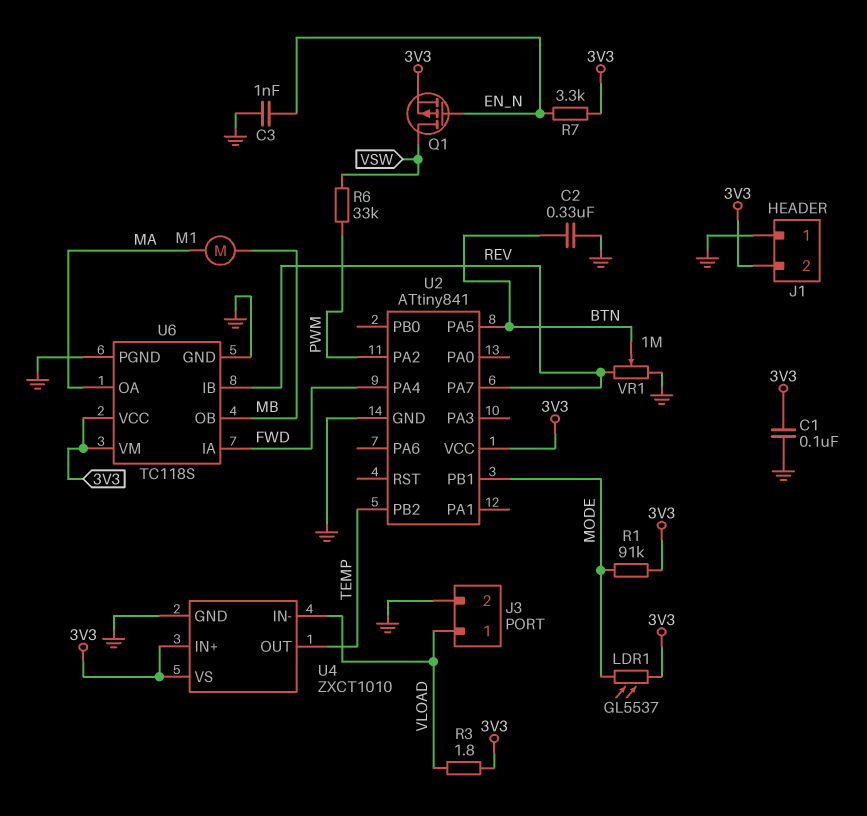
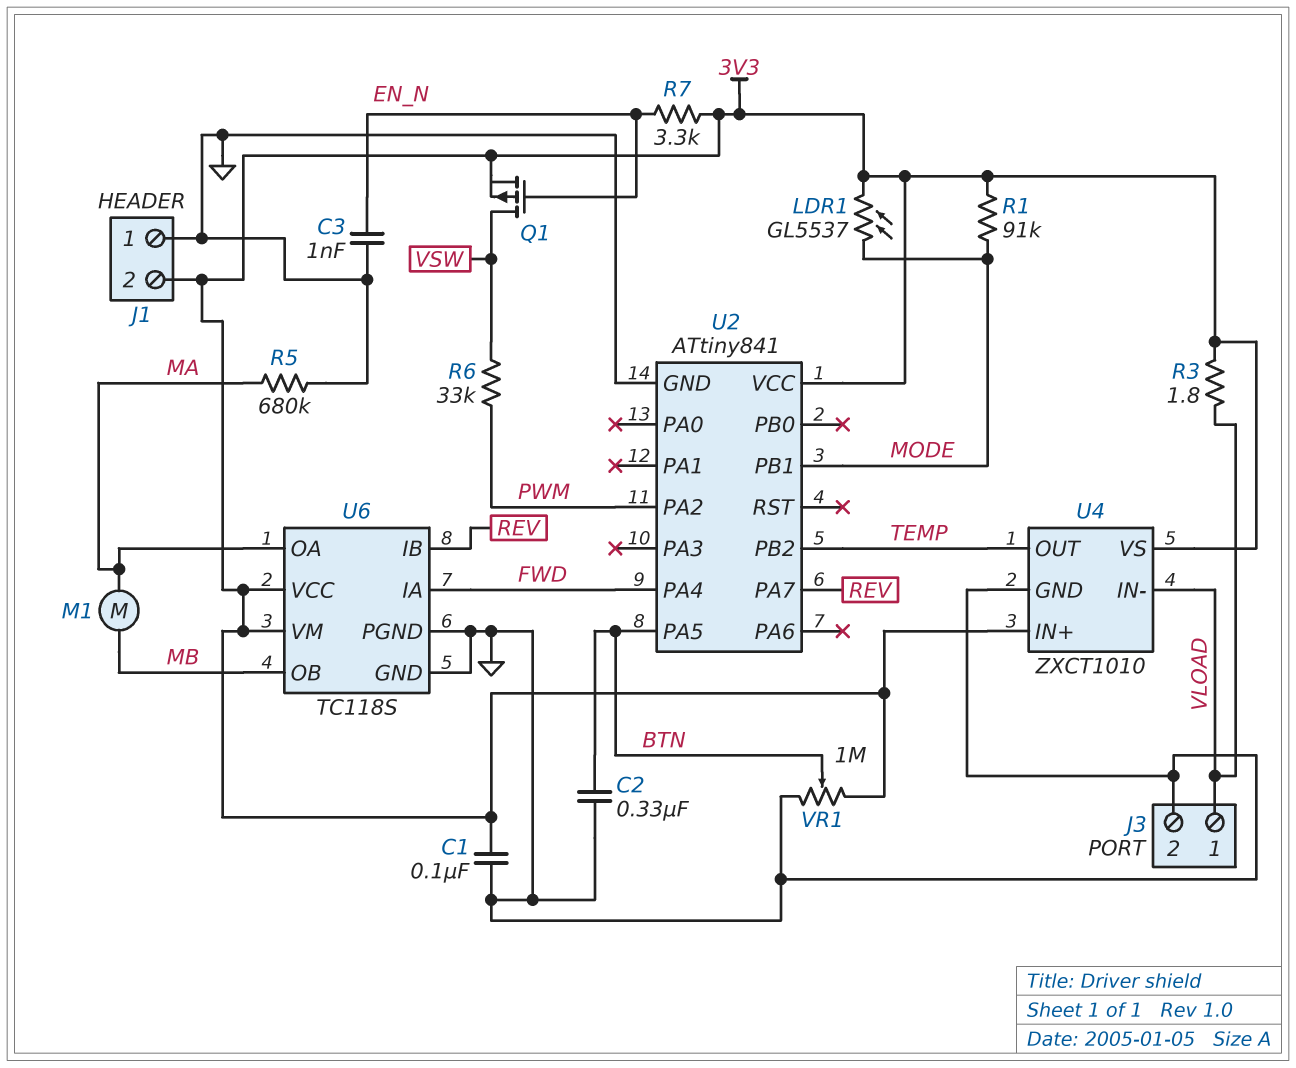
R5: none -> 680k (GND, MA)
VR1: 1M (GND, REV, wiper BTN) -> 1M (3V3, GND, wiper BTN)

